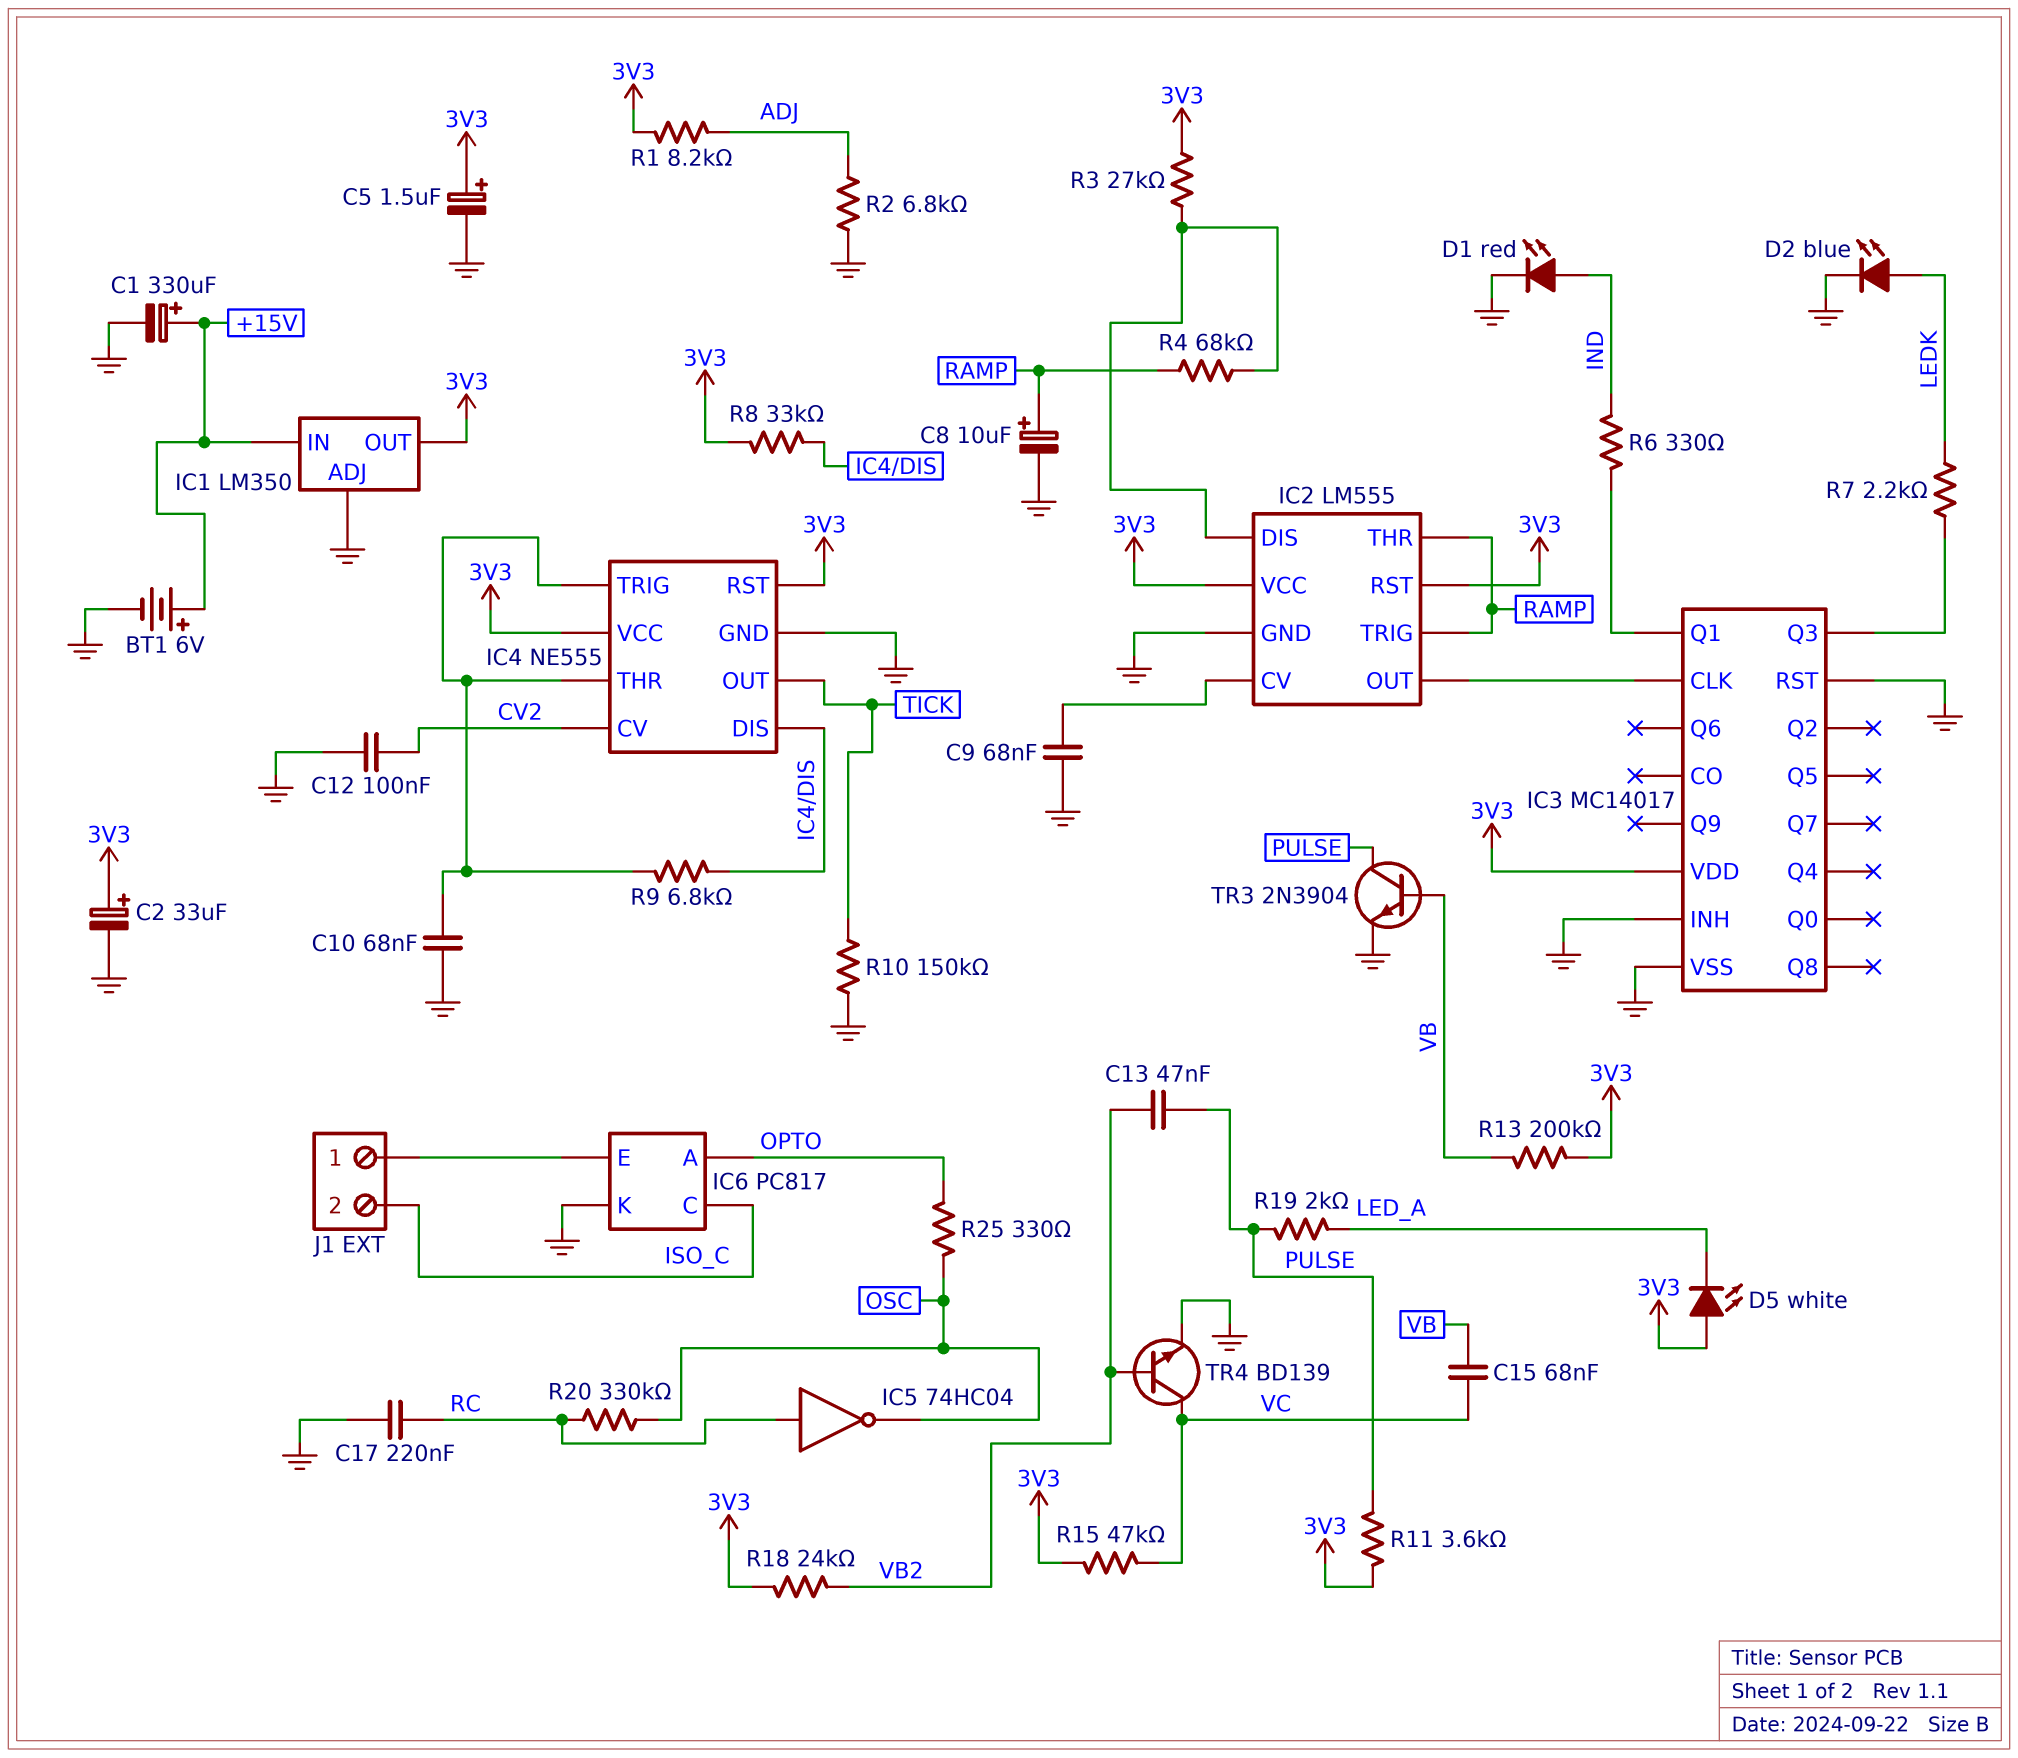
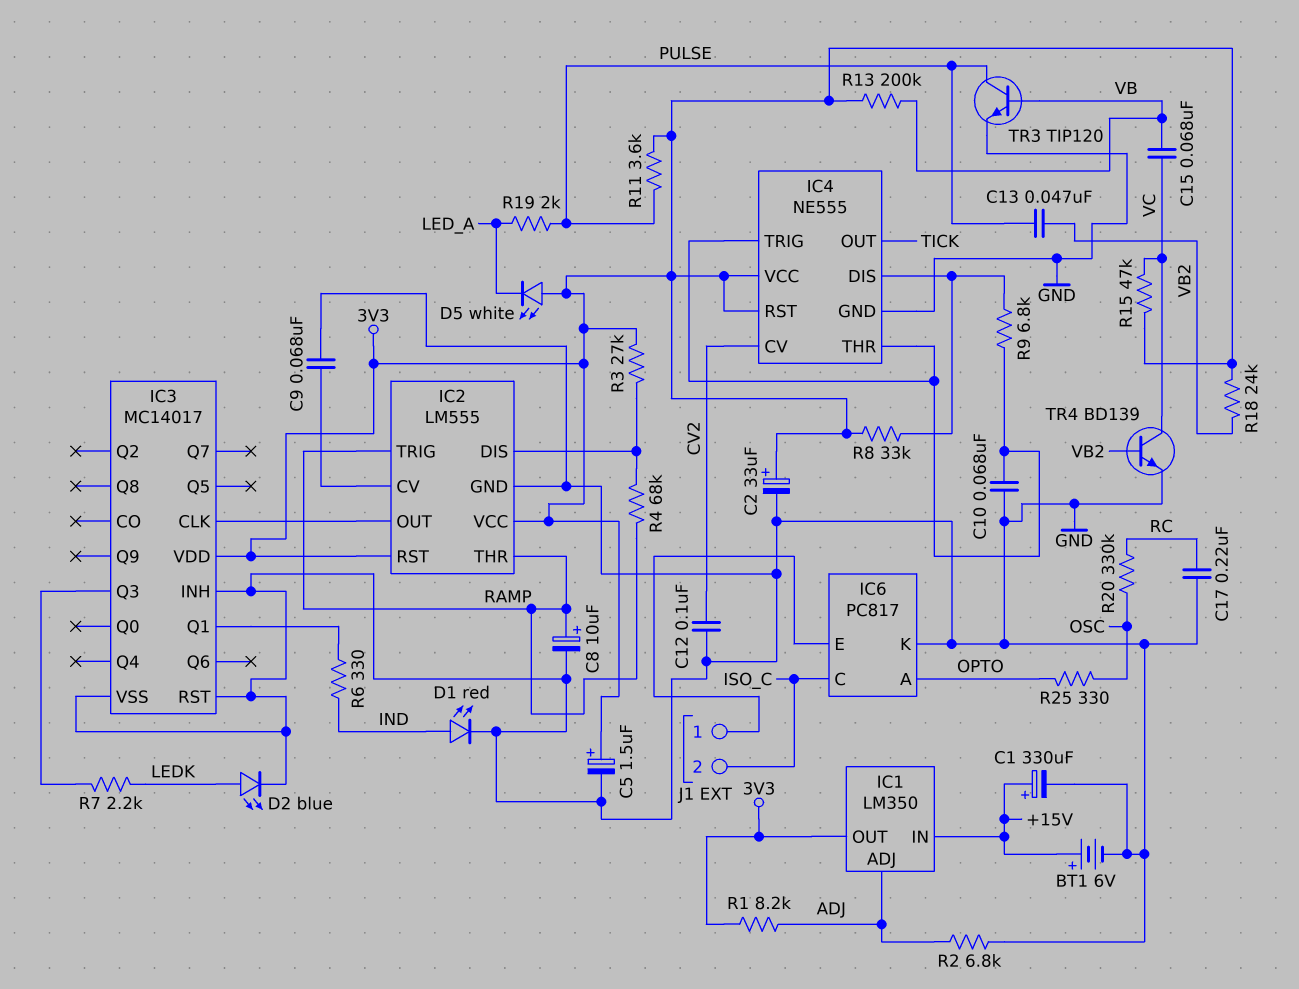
IC1 pin ADJ: GND -> ADJ
IC5: NOT 74HC04 (in RC, out OSC) -> none
R10: 150k (GND, TICK) -> none
TR3: NPN 2N3904 (B VB, C PULSE, E GND) -> NPN TIP120 (B VB, C PULSE, E GND)

